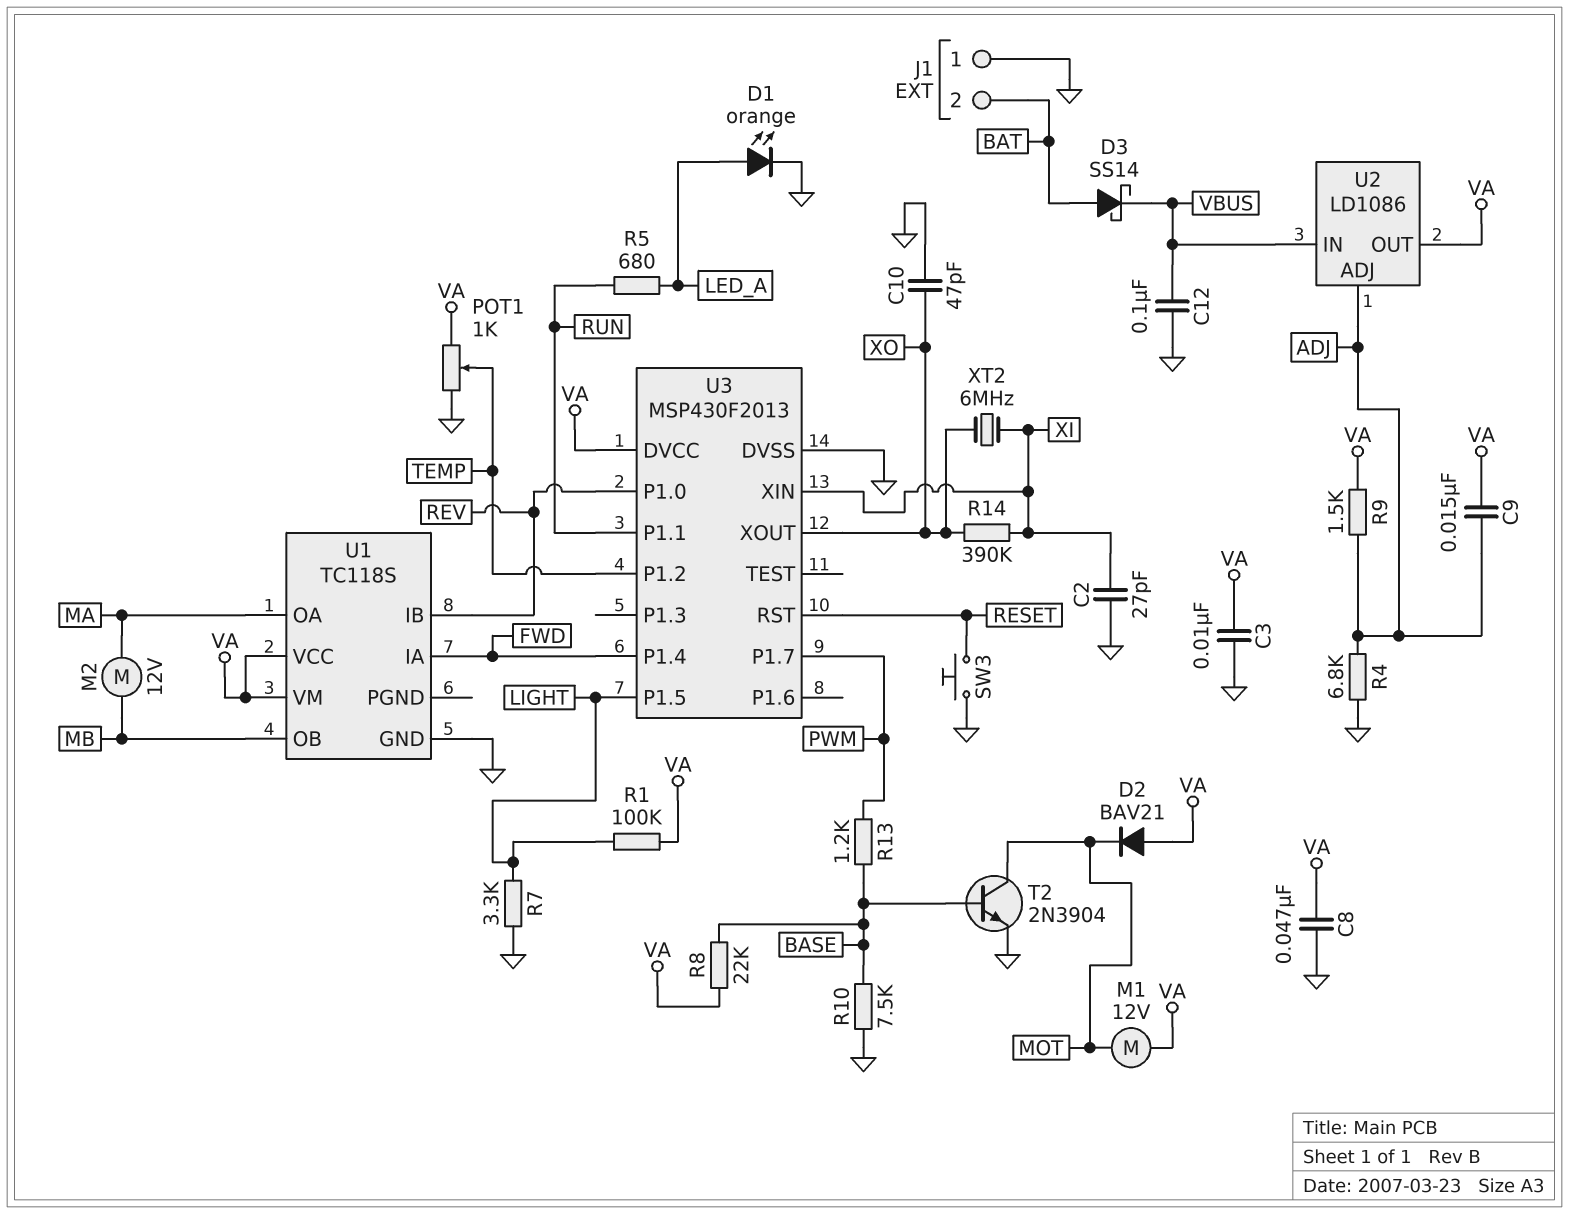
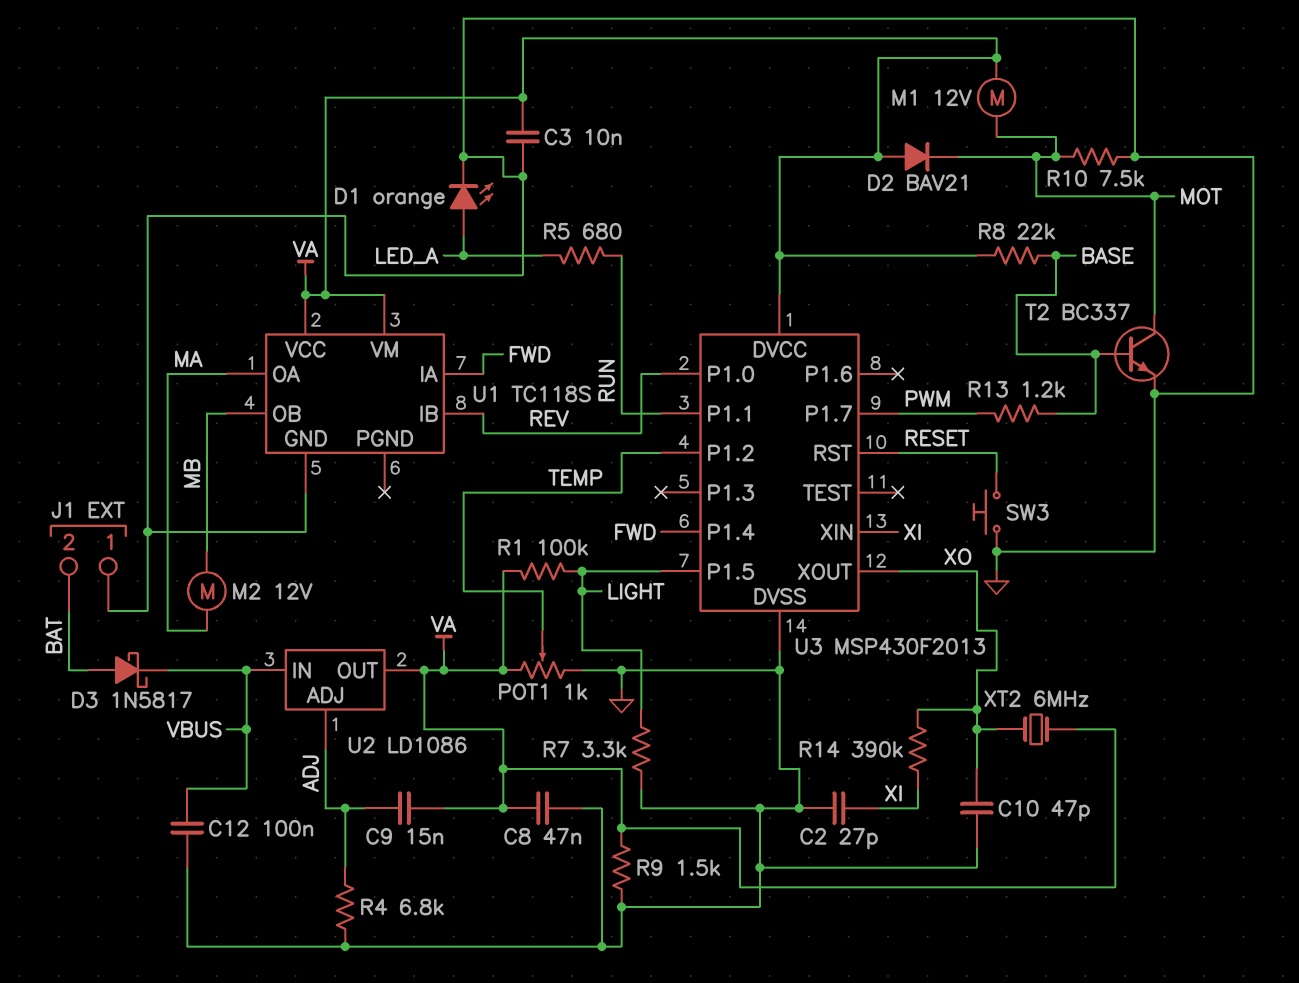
D3: schottky SS14 (A BAT, K VBUS) -> schottky 1N5817 (A BAT, K VBUS)
R9: 1.5k (ADJ, VA) -> 1.5k (GND, VA)
R10: 7.5k (BASE, GND) -> 7.5k (GND, MOT)
T2: NPN 2N3904 (B BASE, C MOT, E GND) -> NPN BC337 (B BASE, C MOT, E GND)
XT2: 6MHz (XI, XO) -> 6MHz (VA, XO)

